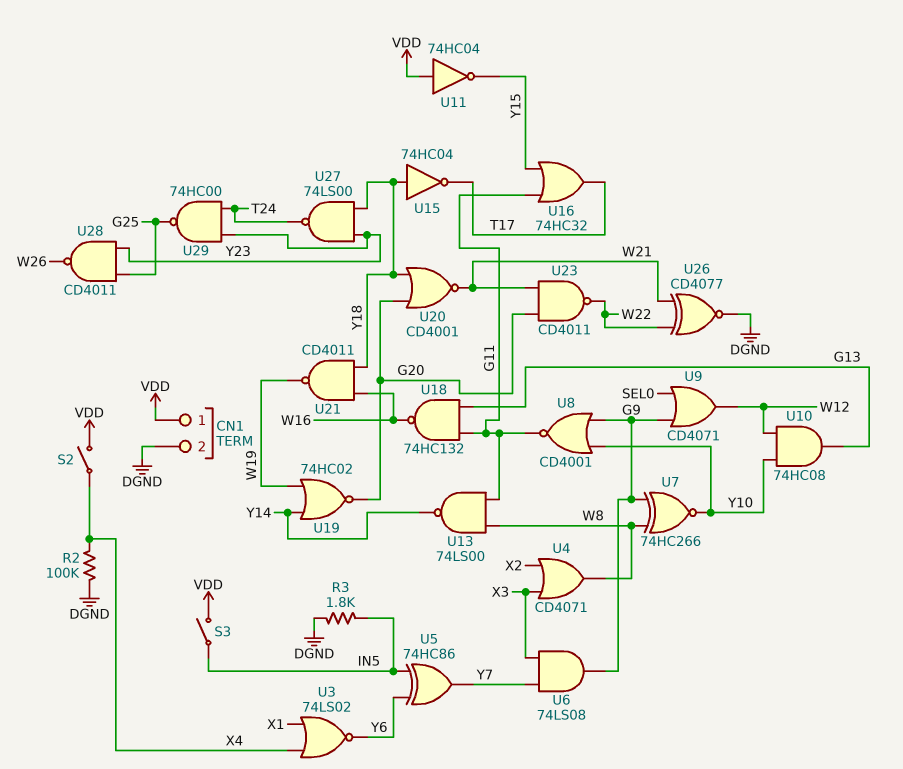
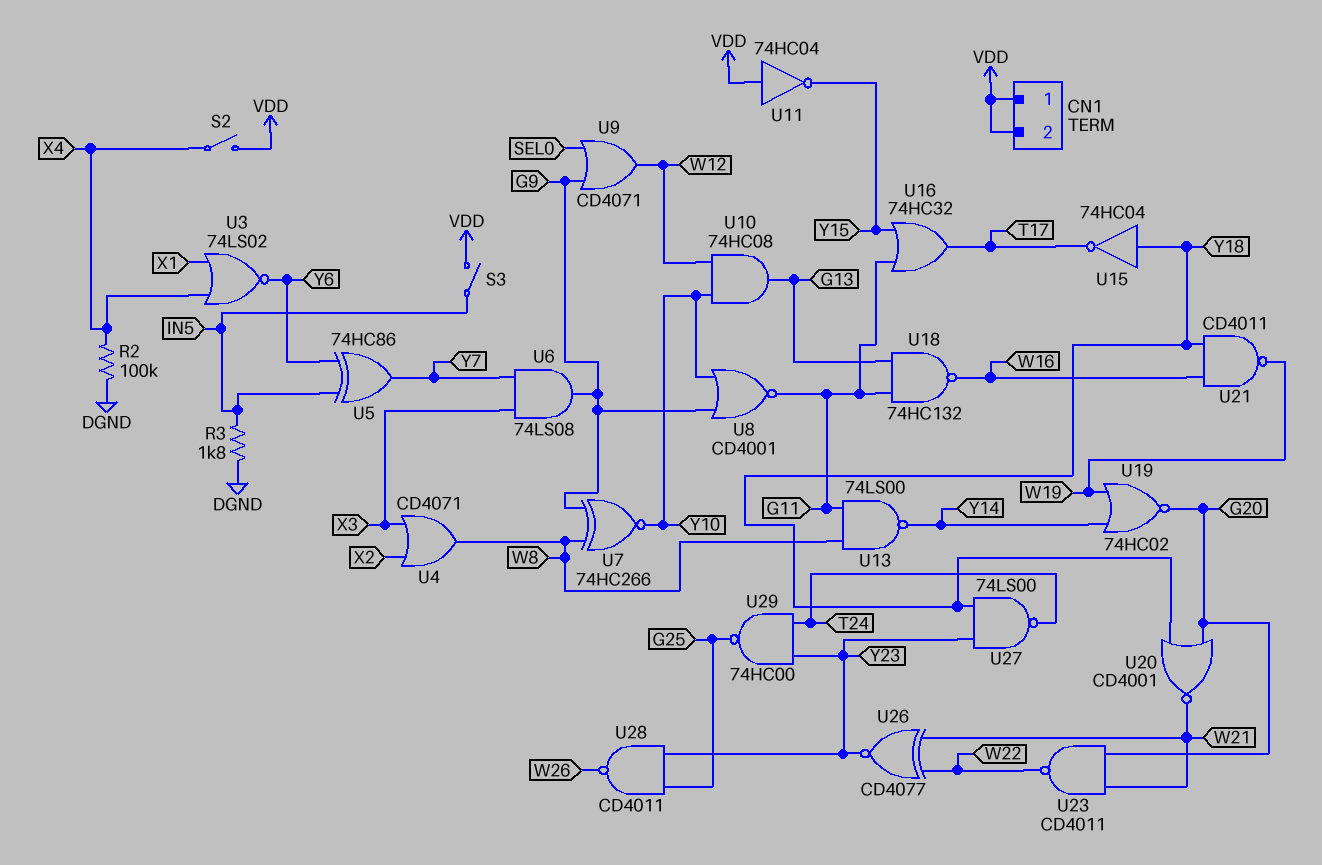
CN1 pin 2: DGND -> VDD
U26: XNOR CD4077 (in W21, in W22, out DGND) -> XNOR CD4077 (in W21, in W22, out Y23)

